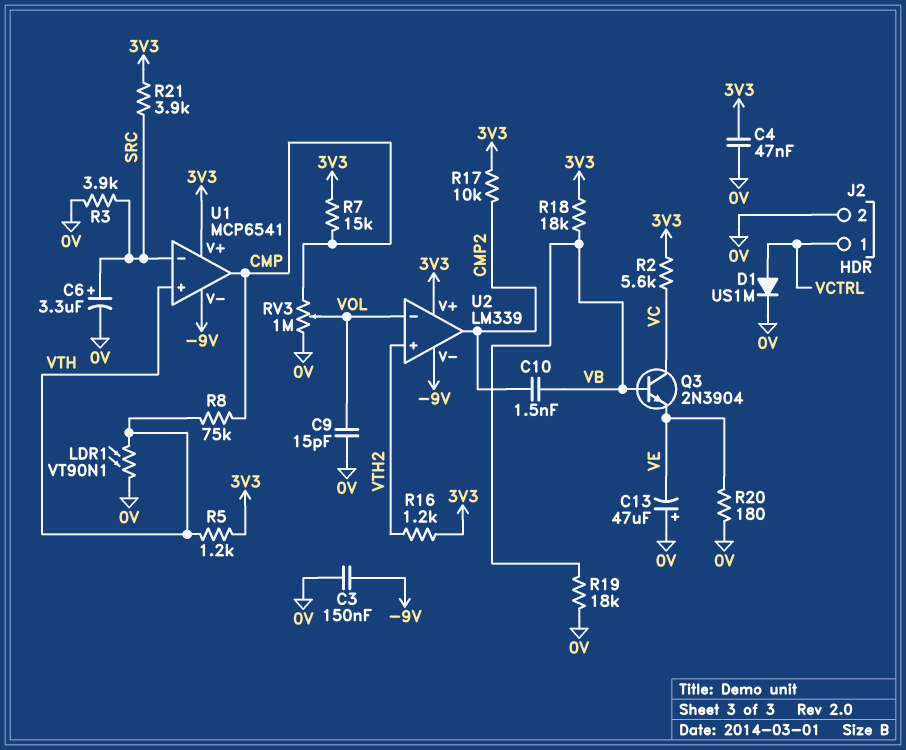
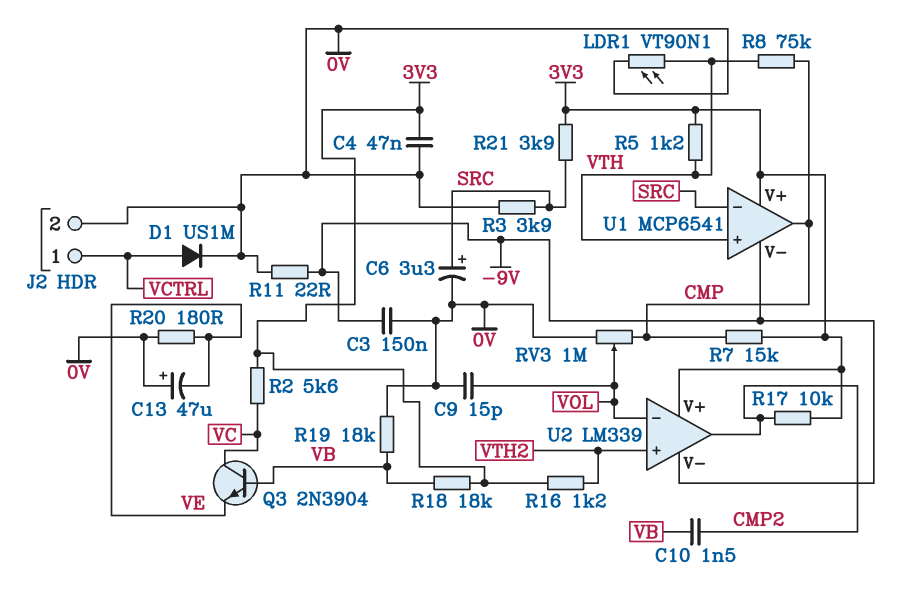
R11: none -> 22 (-9V, 0V)

